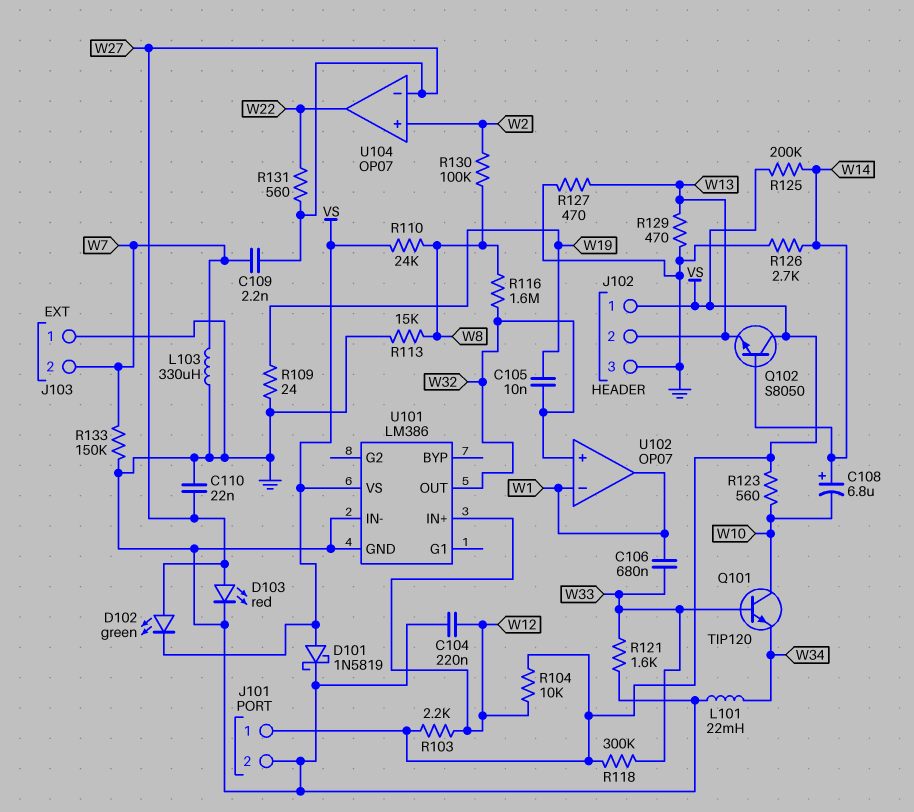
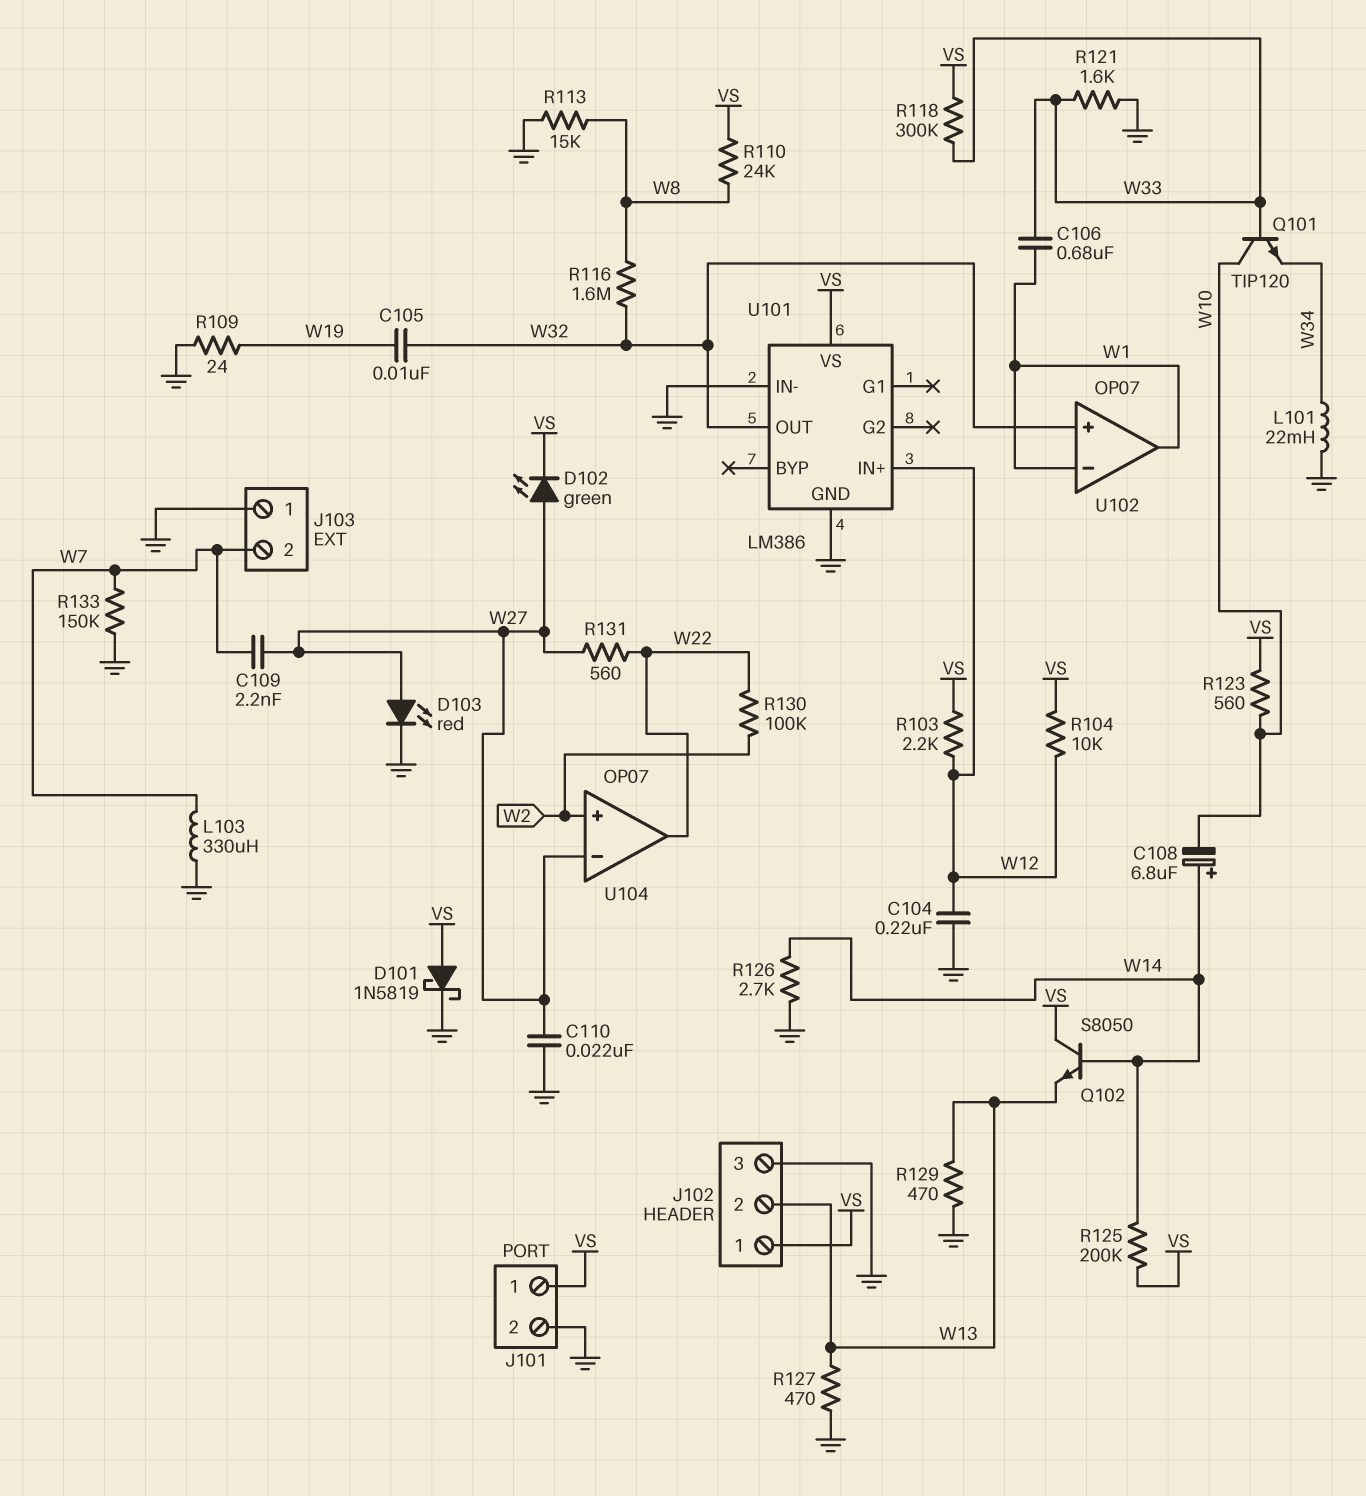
R130: 100k (W2, W8) -> 100k (W2, W22)

